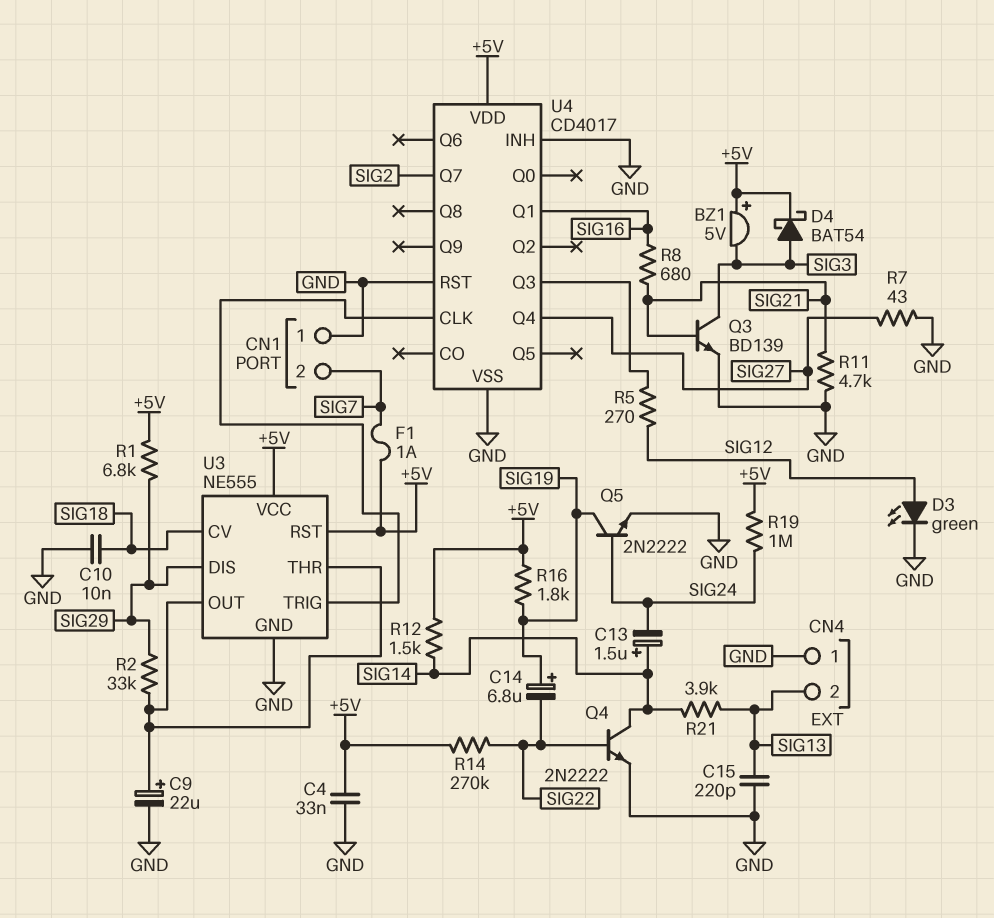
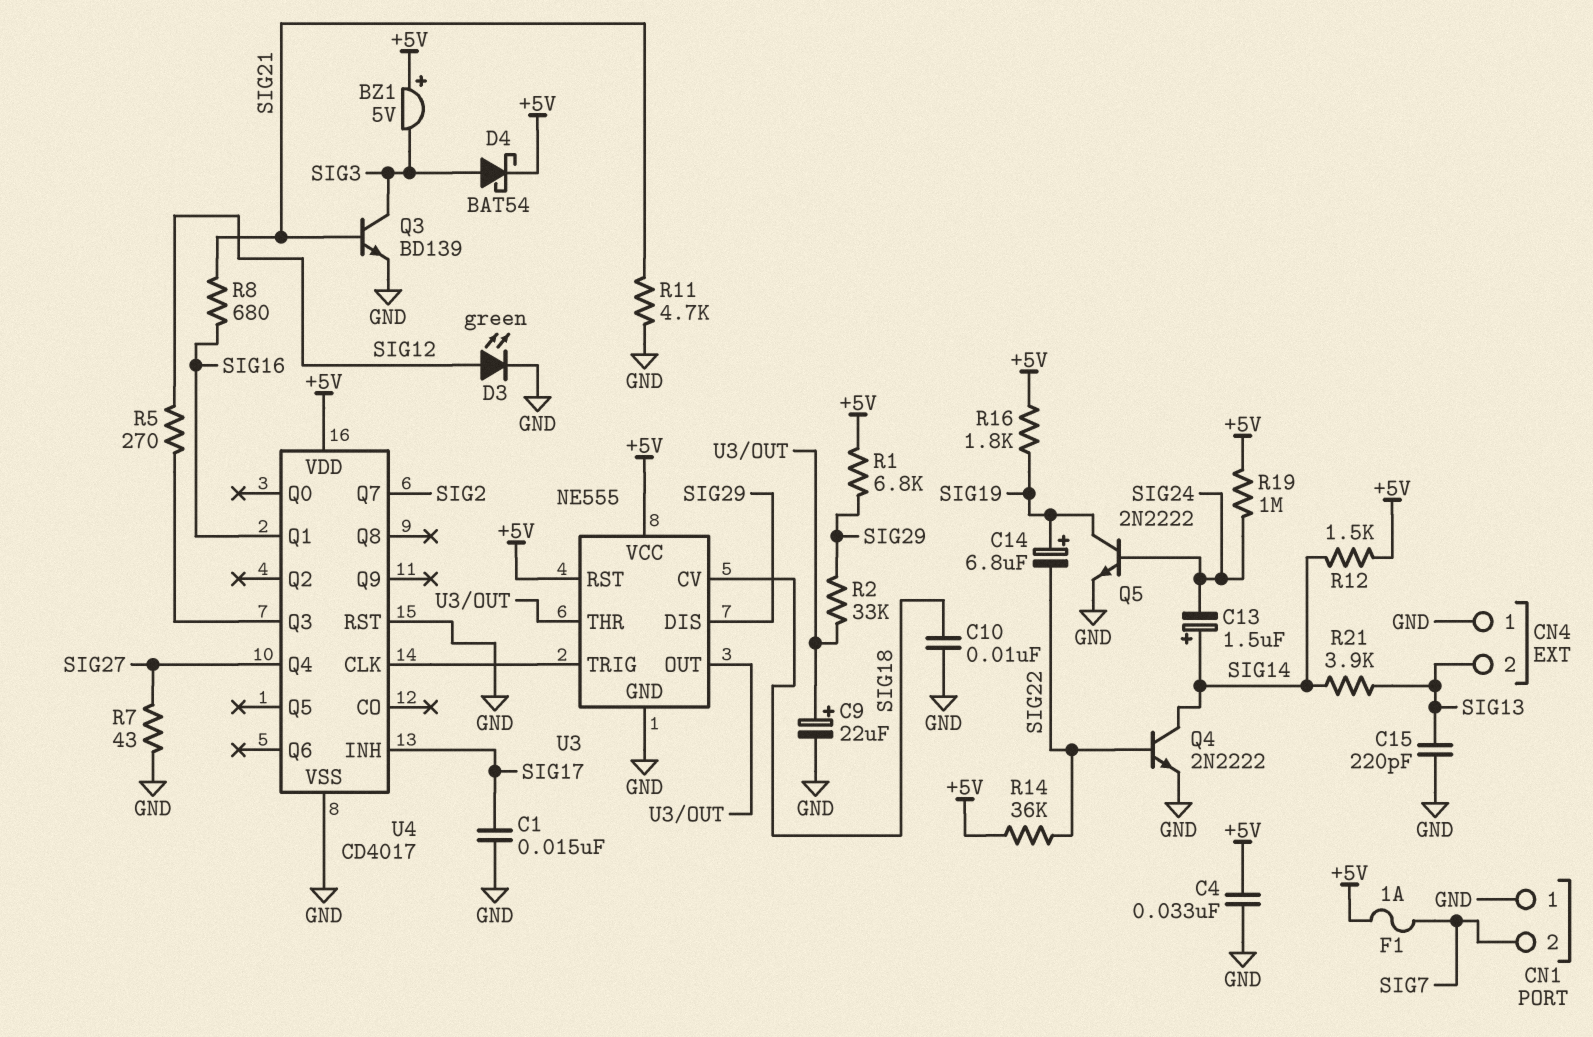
C1: none -> 15nF (GND, SIG17)
R14: 270k (+5V, SIG22) -> 36k (+5V, SIG22)
U4 pin INH: GND -> SIG17

